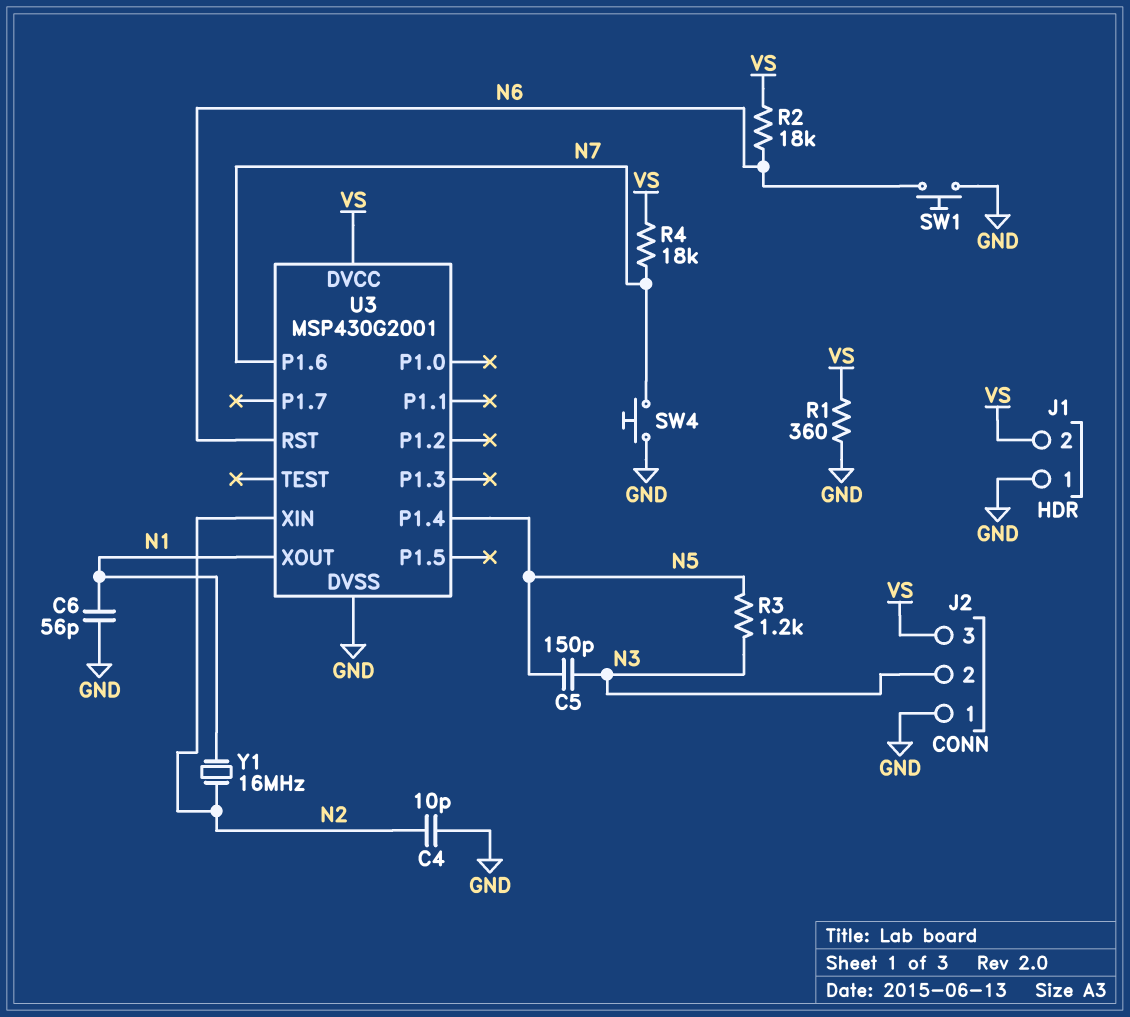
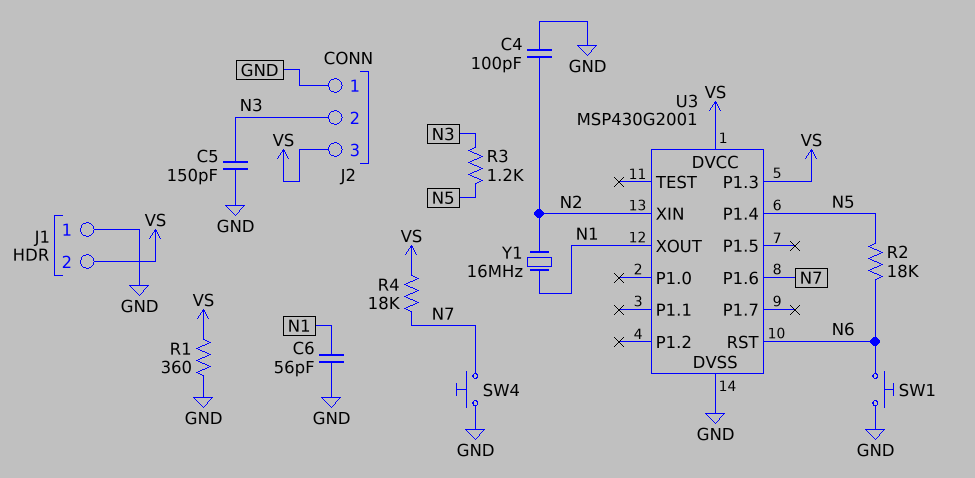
C4: 10pF (GND, N2) -> 100pF (GND, N2)
C5: 150pF (N3, N5) -> 150pF (GND, N3)
R2: 18k (N6, VS) -> 18k (N5, N6)
U3 pin P1.3: none -> VS

